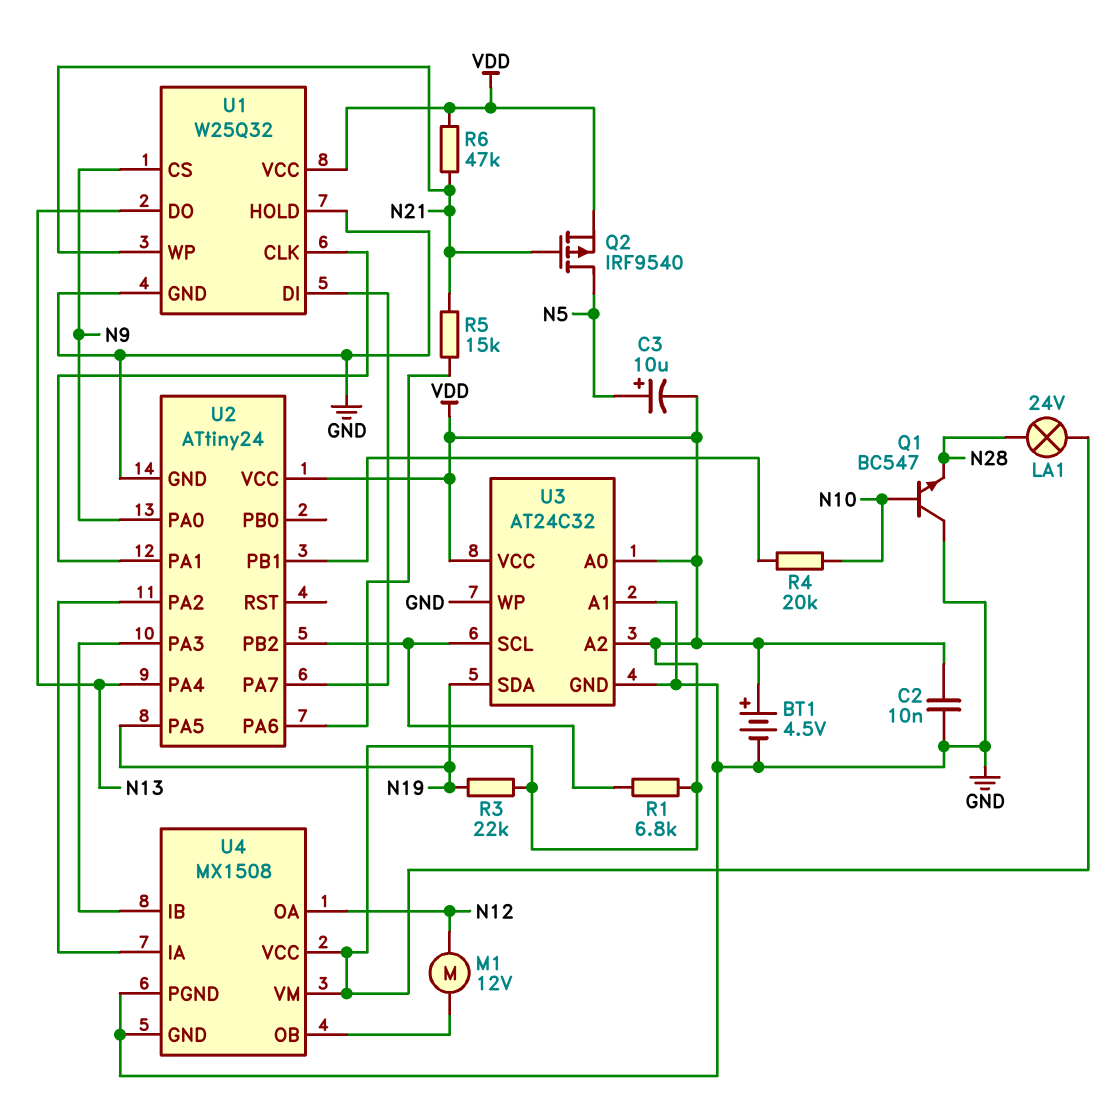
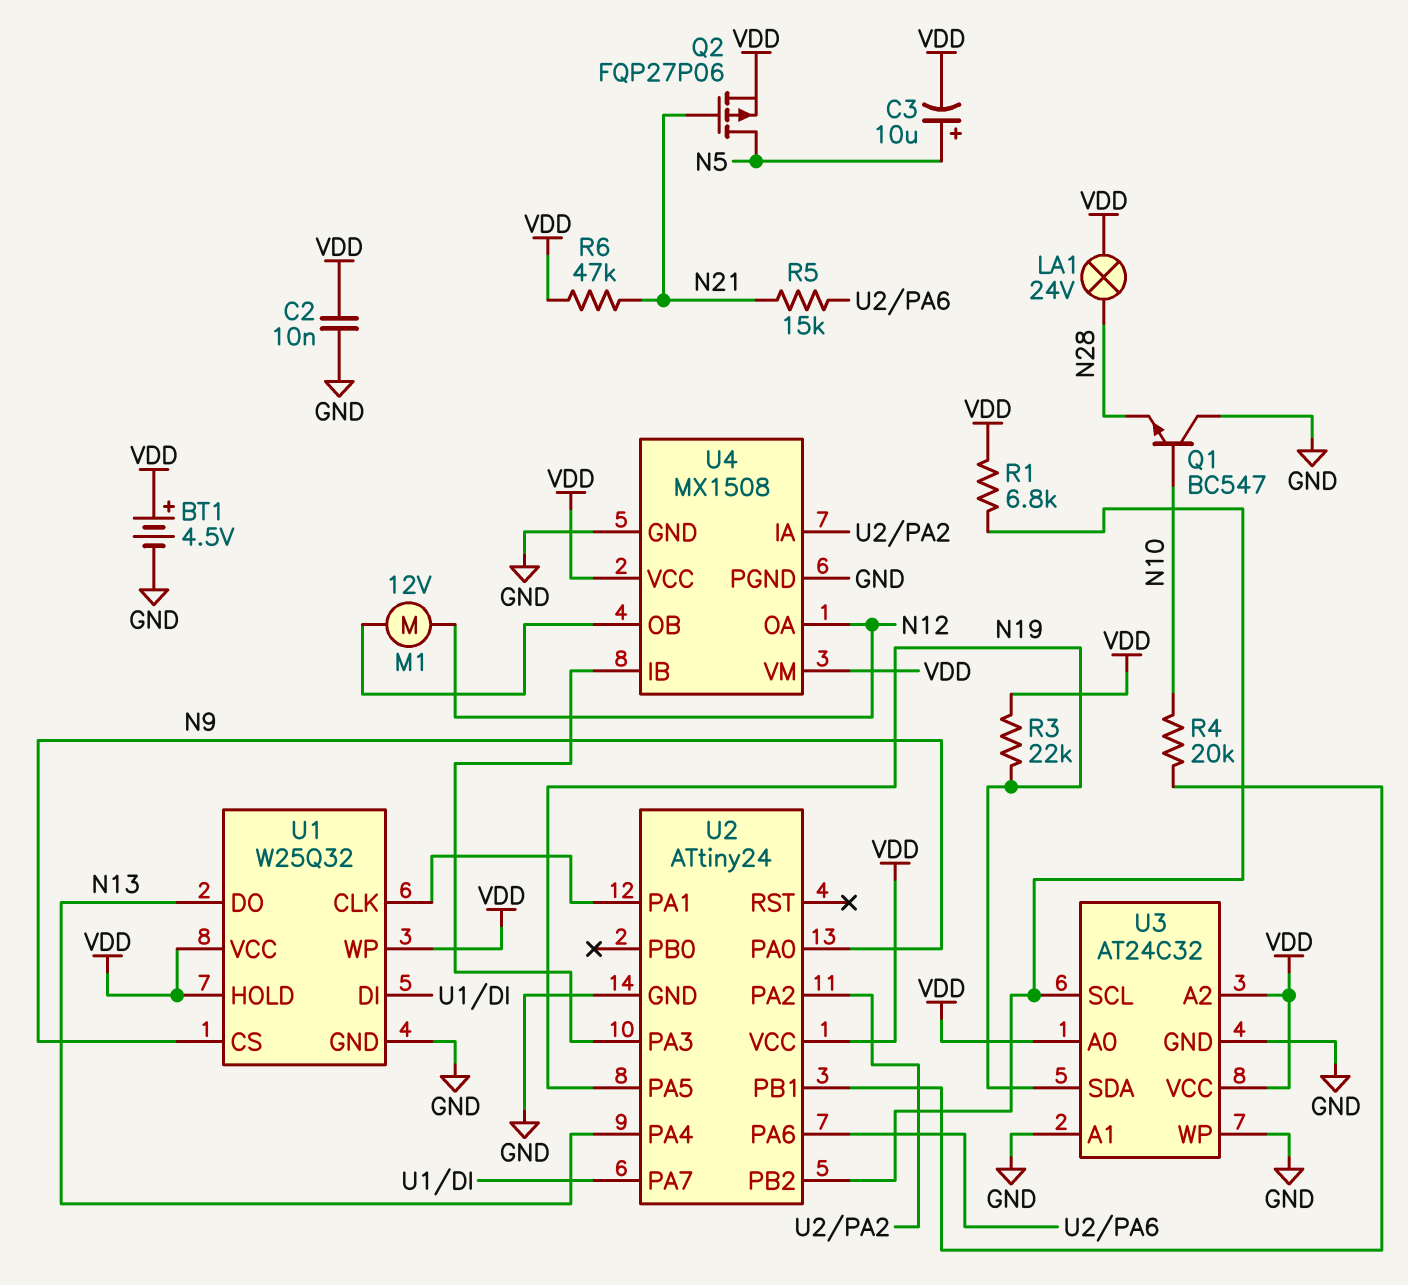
Q2: PMOS IRF9540 (G N21, D N5, S VDD) -> PMOS FQP27P06 (G N21, D N5, S VDD)
U1 pin HOLD: GND -> VDD
U1 pin WP: N21 -> VDD

